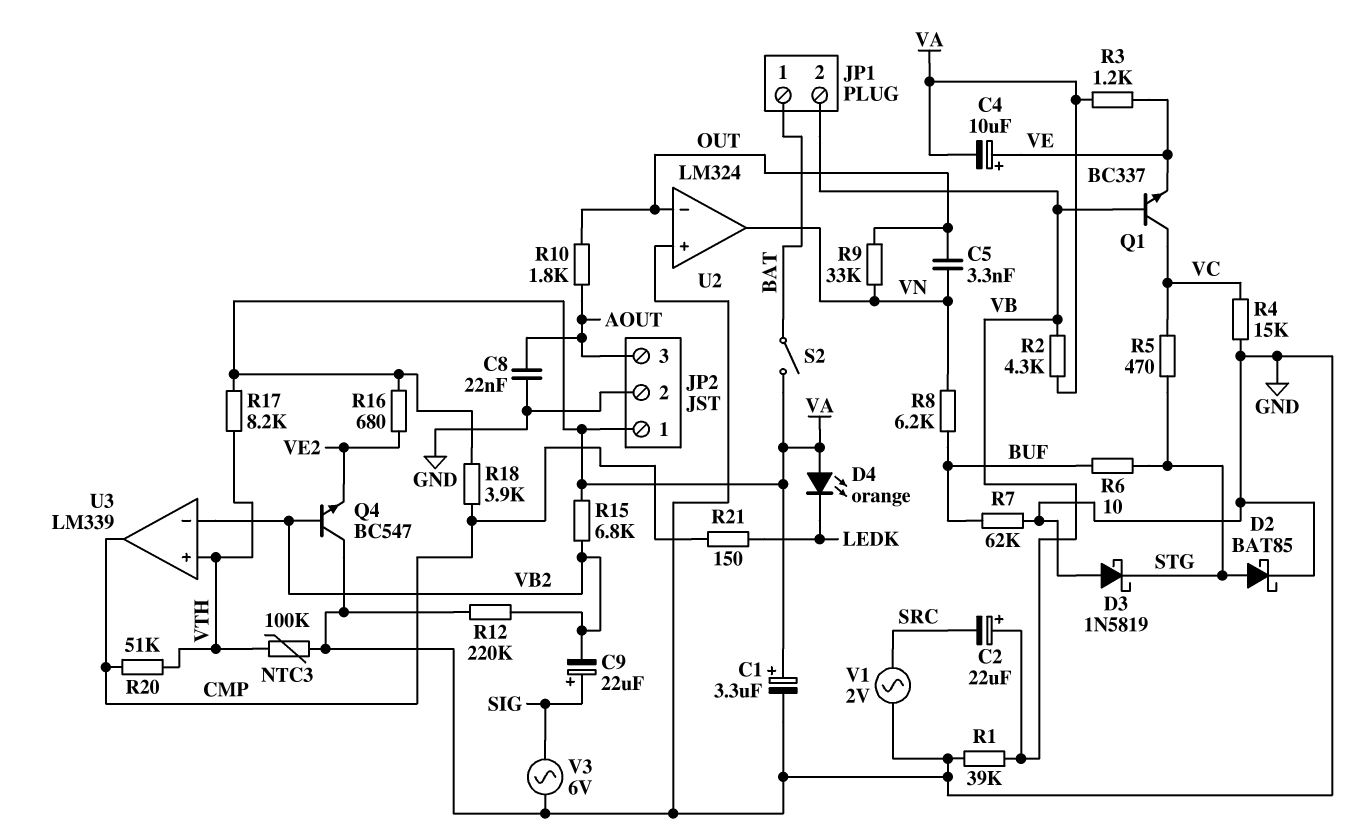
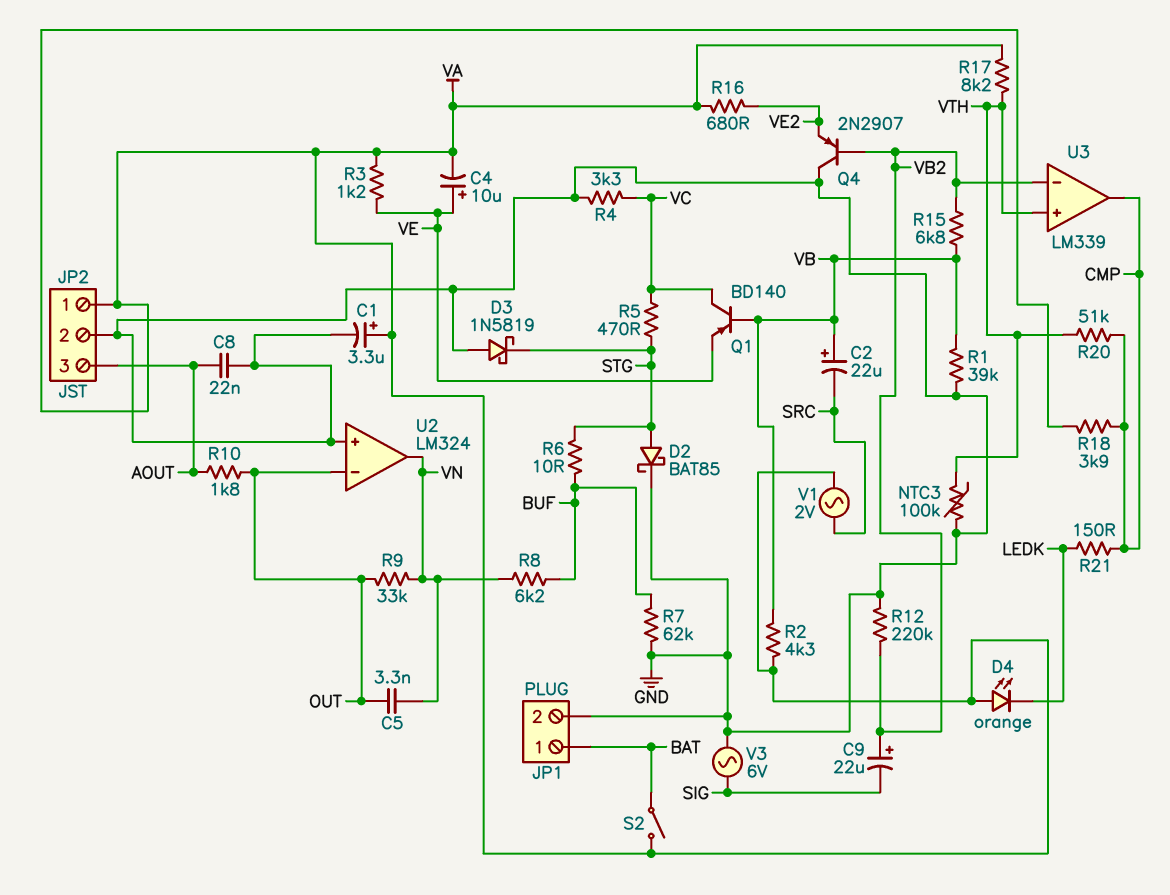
C9: 22uF (plus SIG, minus VB2) -> 22uF (plus VB2, minus SIG)
JP1 pin 2: VB -> GND
Q1: NPN BC337 (B VB, C VC, E VE) -> PNP BD140 (B VB, C VC, E VE)
Q4: NPN BC547 (B VB2, C GND, E VE2) -> PNP 2N2907 (B VB2, C GND, E VE2)
R4: 15k (GND, VC) -> 3.3k (GND, VC)
R15: 6.8k (VA, VB2) -> 6.8k (VB, VB2)
V1: AC 2V (GND, SRC) -> AC 2V (SRC, VA)

